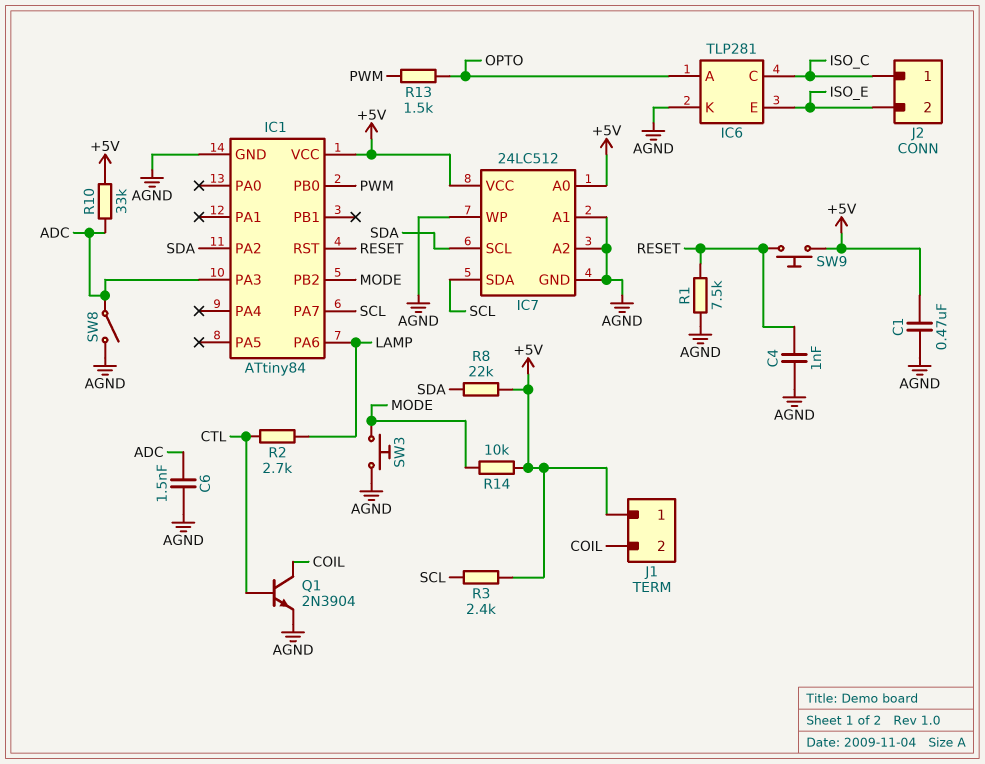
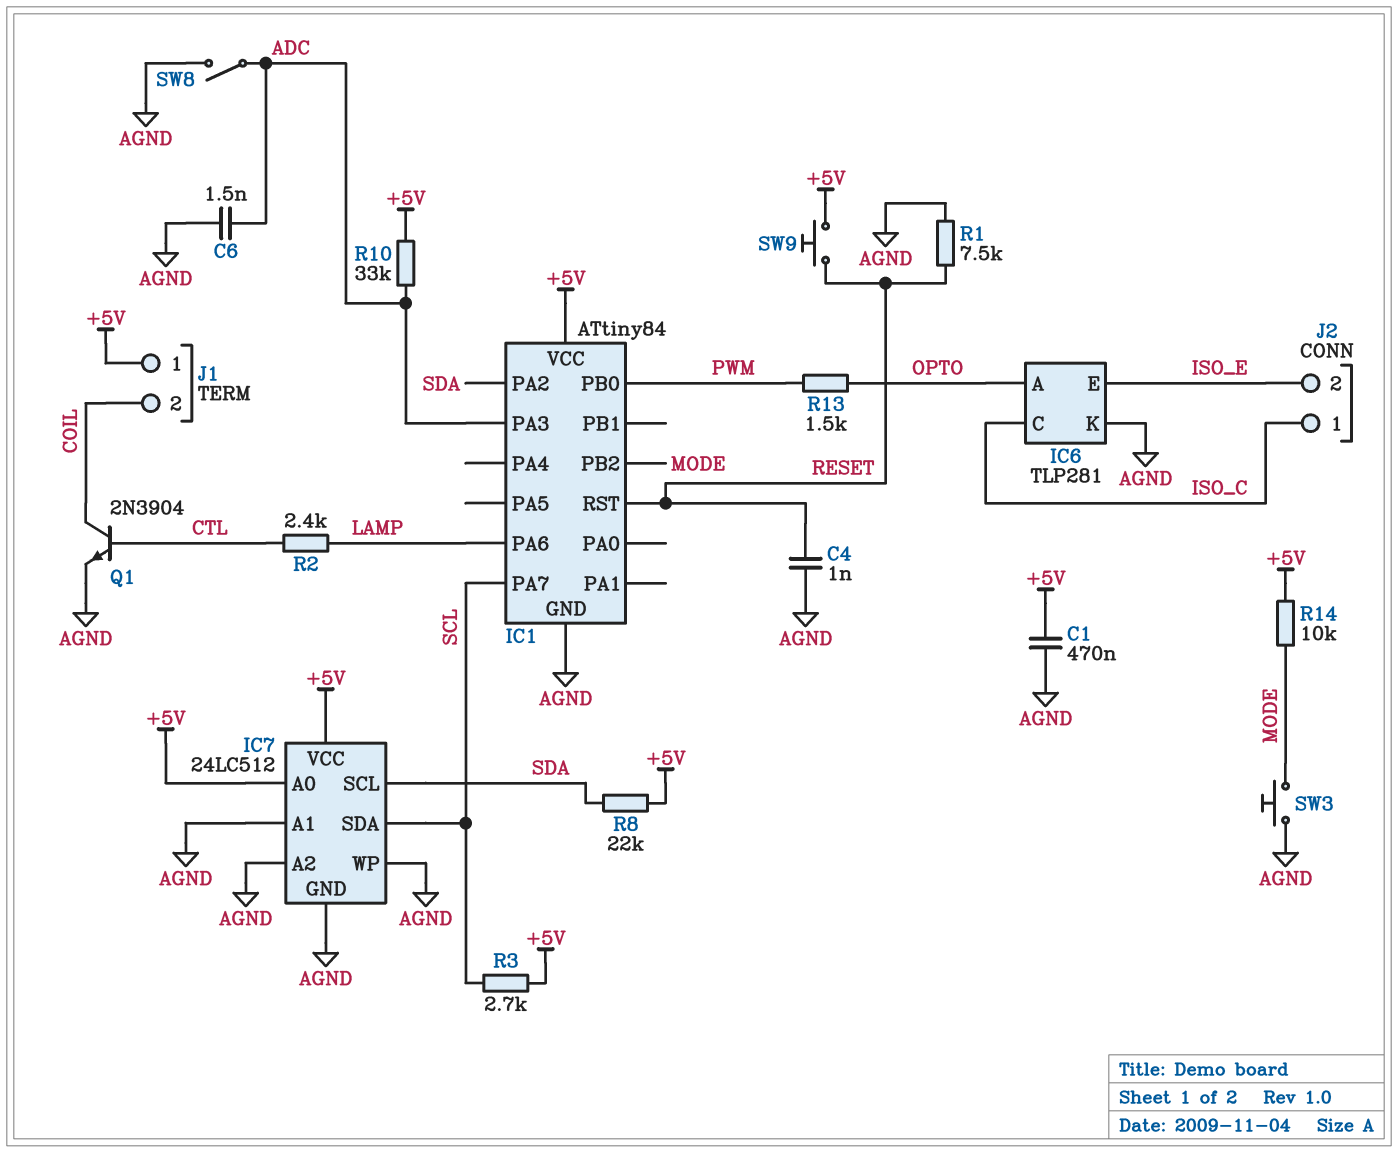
R2: 2.7k (CTL, LAMP) -> 2.4k (CTL, LAMP)
R3: 2.4k (+5V, SCL) -> 2.7k (+5V, SCL)

